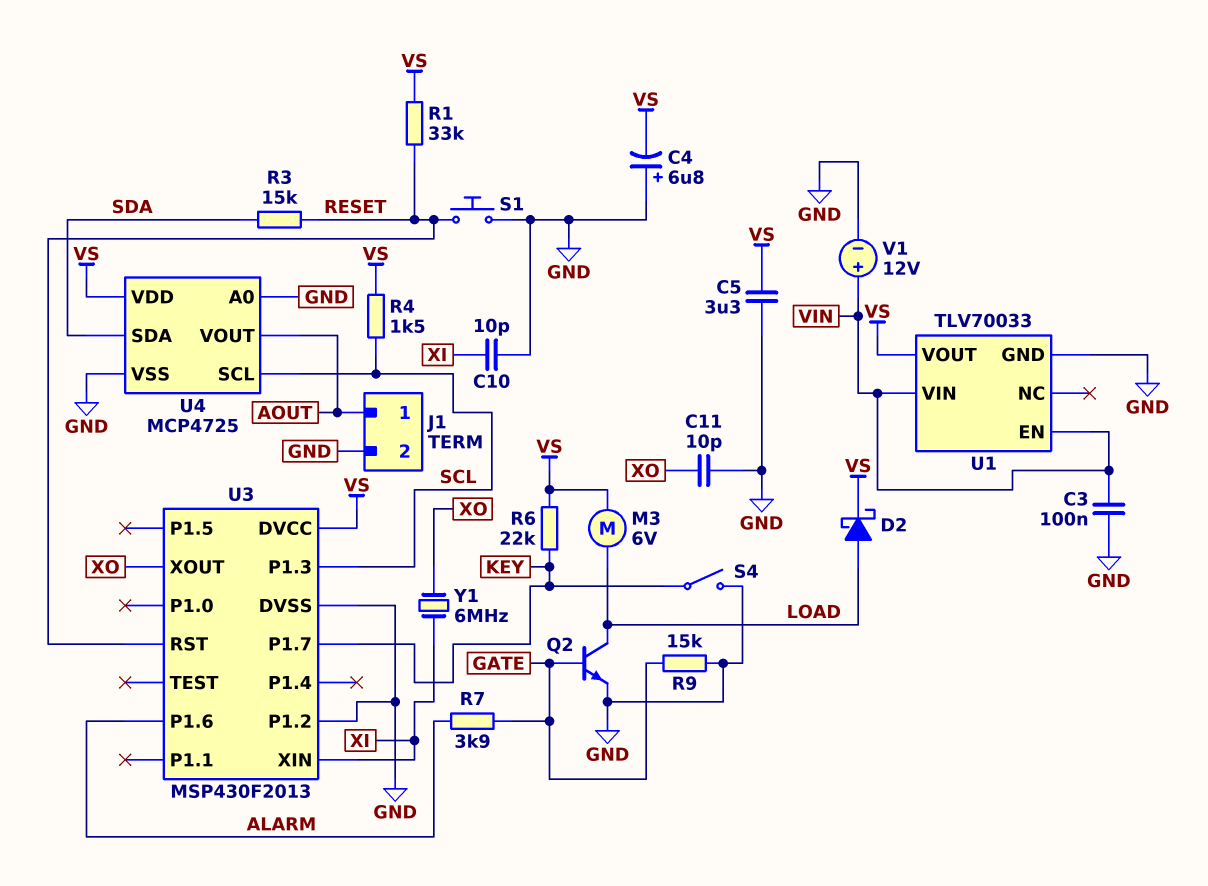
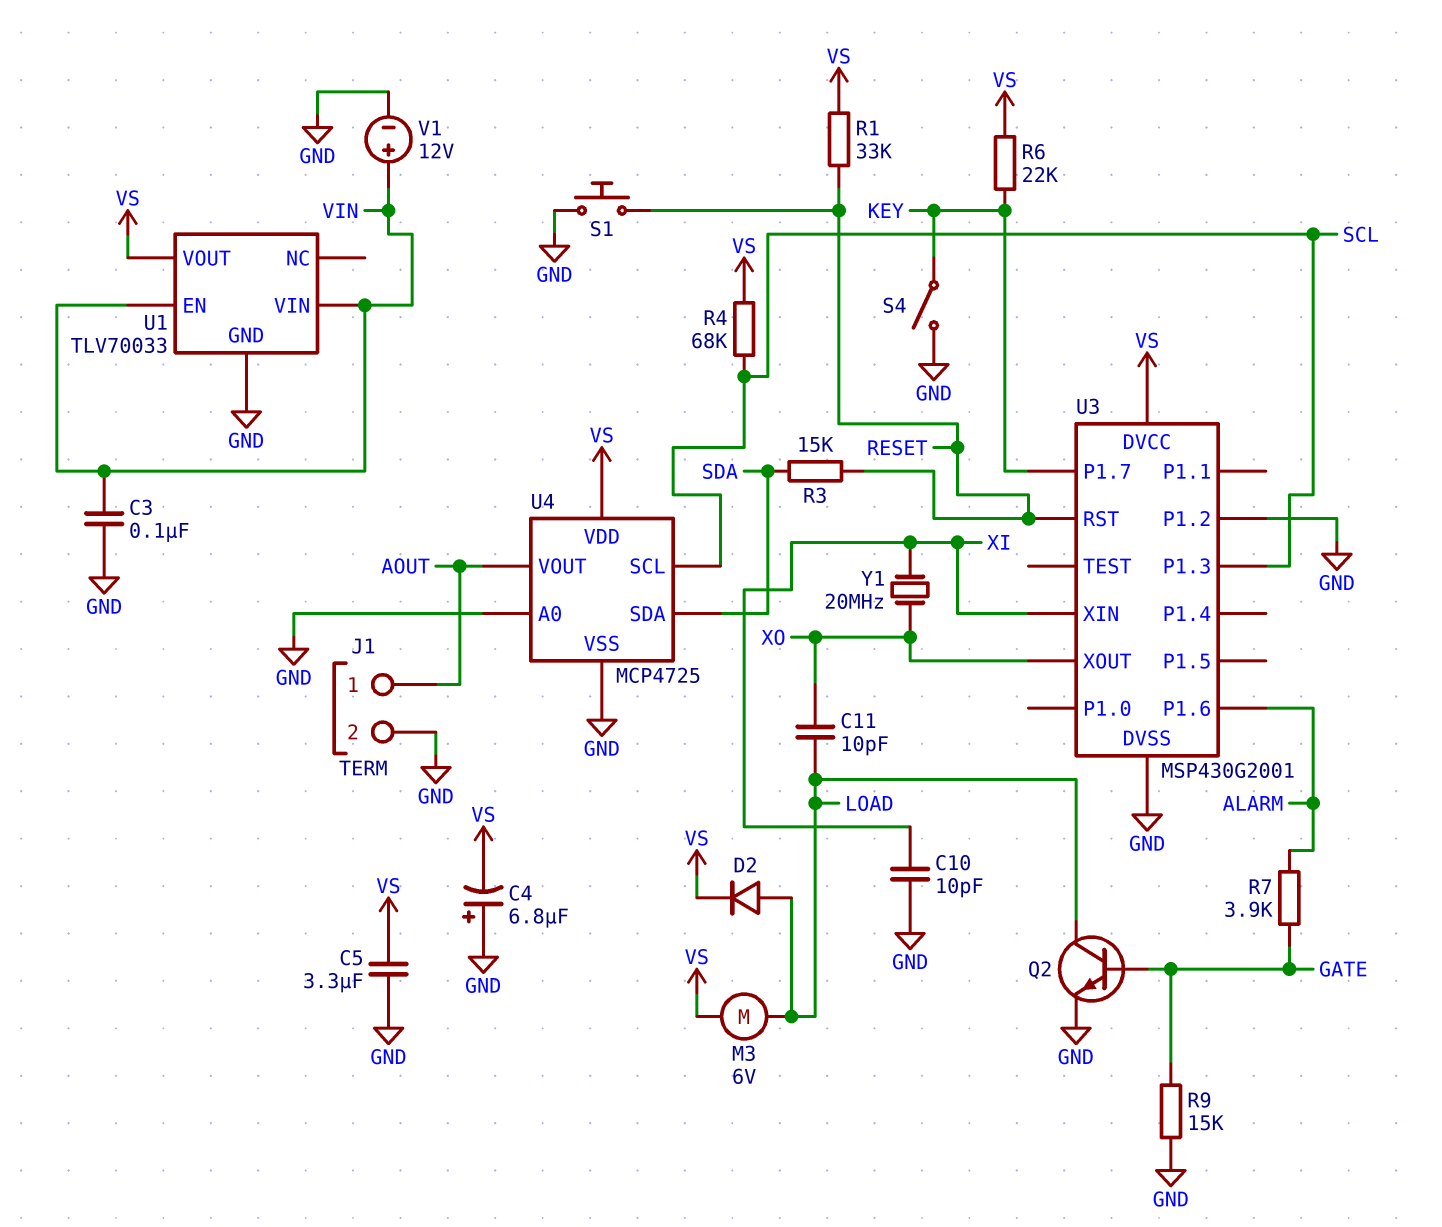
C11: 10pF (GND, XO) -> 10pF (LOAD, XO)
D2: schottky (A LOAD, K VS) -> diode (A LOAD, K VS)
R4: 1.5k (SCL, VS) -> 68k (SCL, VS)
U3: MSP430F2013 -> MSP430G2001
Y1: 6MHz (XI, XO) -> 20MHz (XI, XO)

